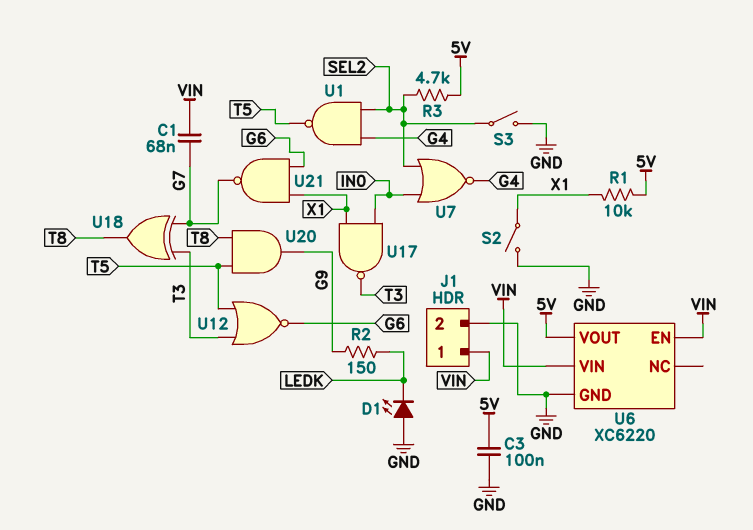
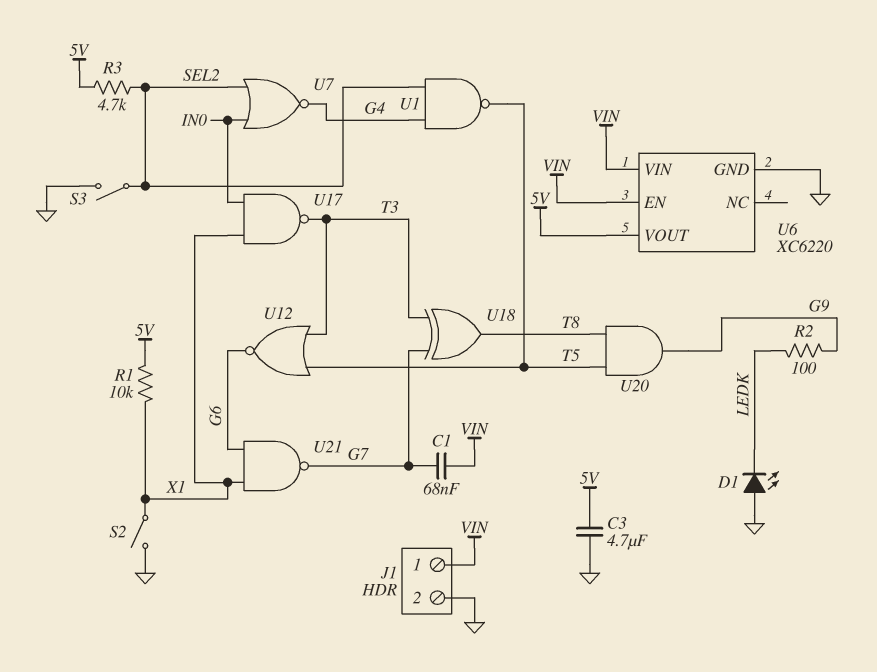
C3: 100nF (5V, GND) -> 4.7uF (5V, GND)
R2: 150 (G9, LEDK) -> 100 (G9, LEDK)

